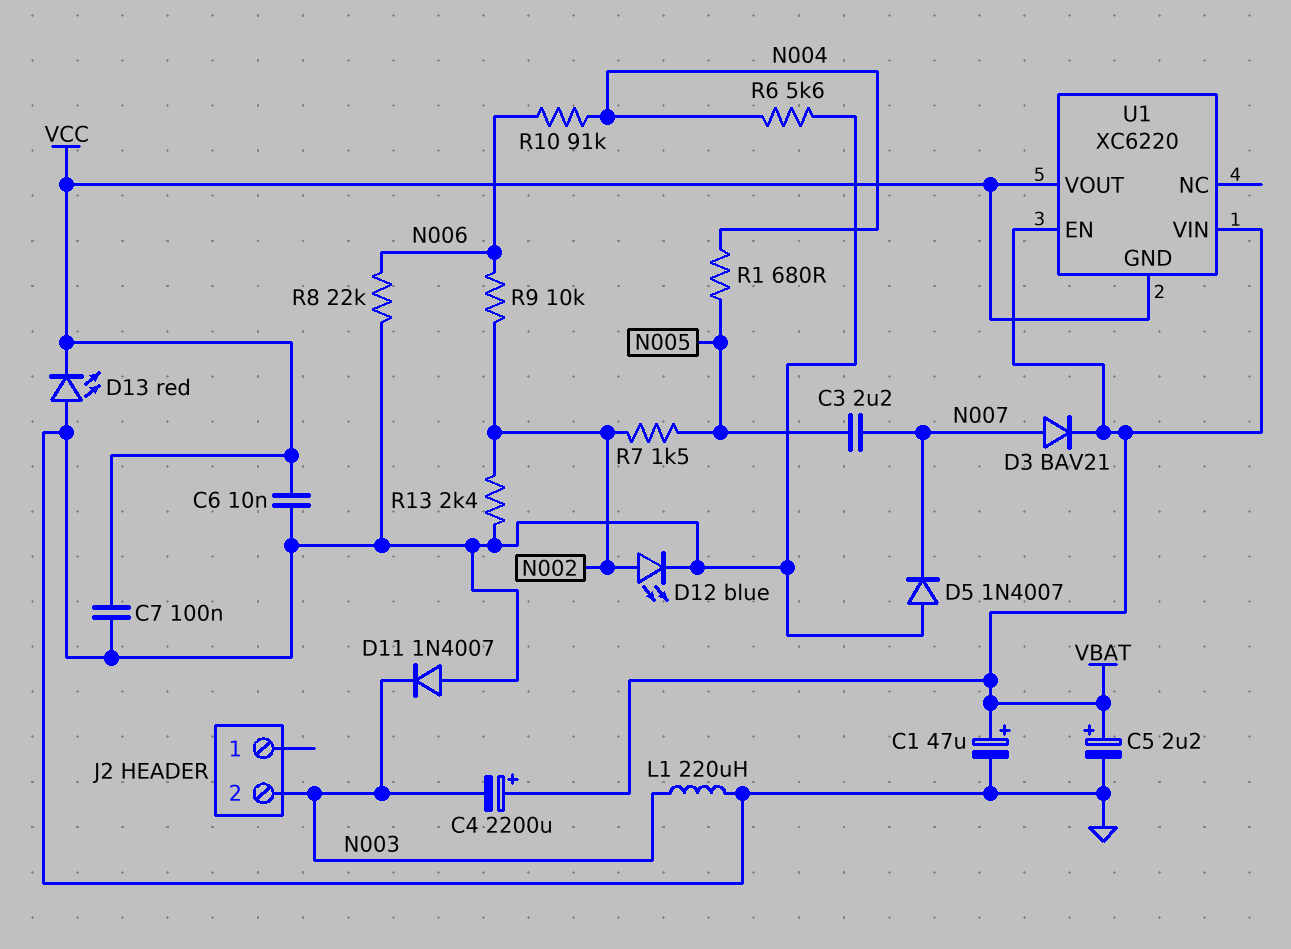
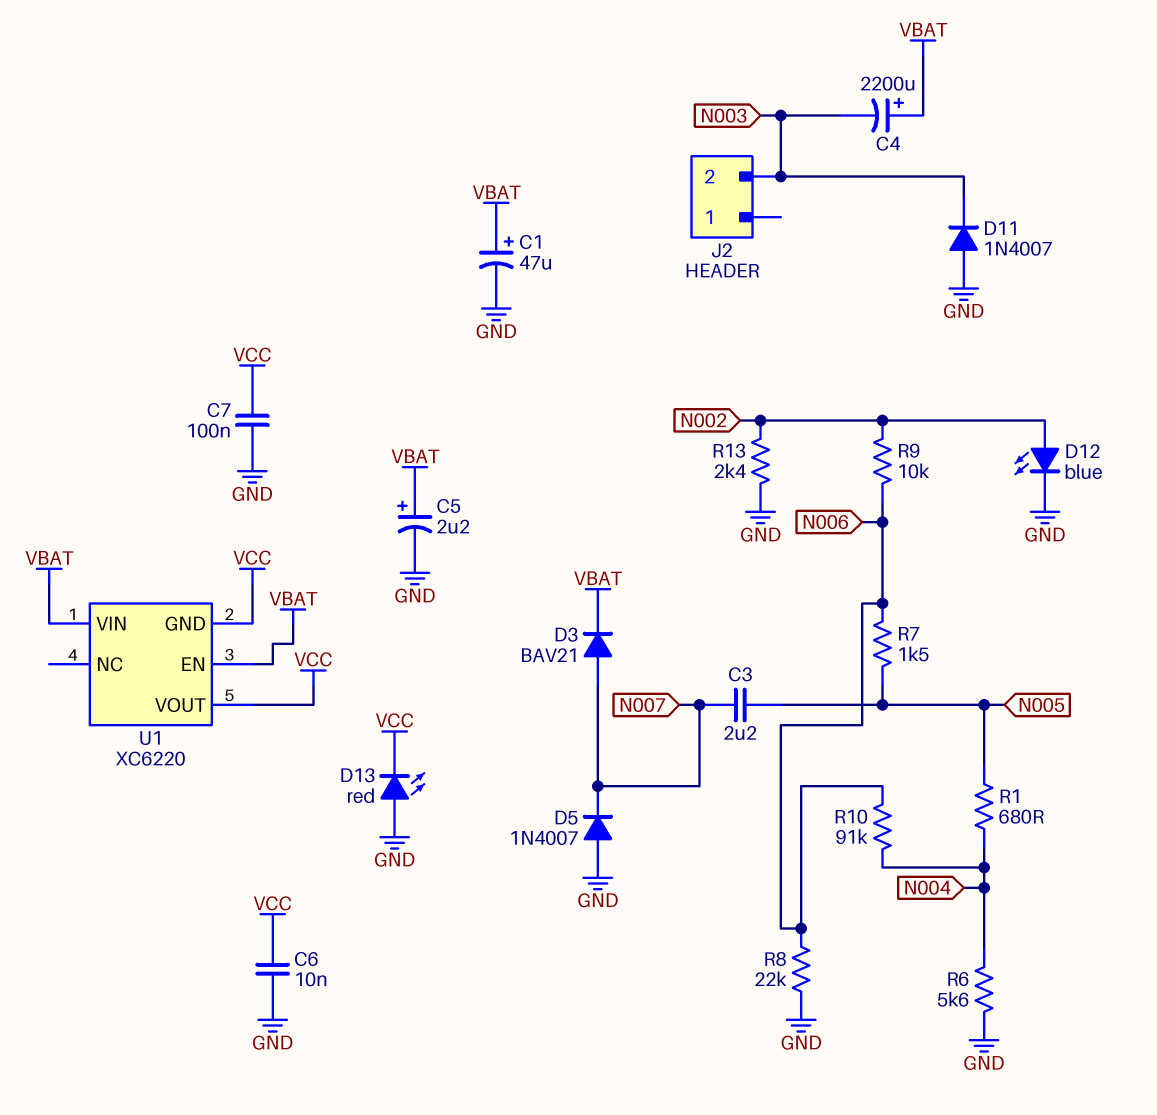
L1: 220uH (GND, N003) -> none
R7: 1.5k (N002, N005) -> 1.5k (N005, N006)

